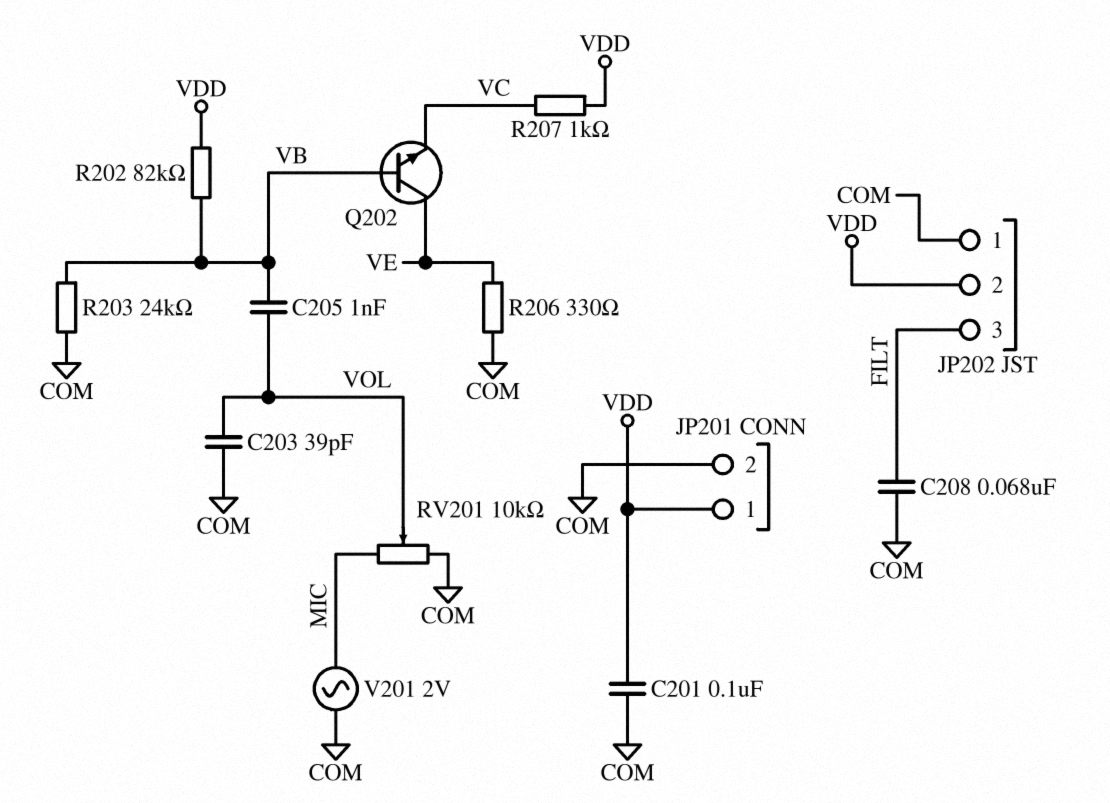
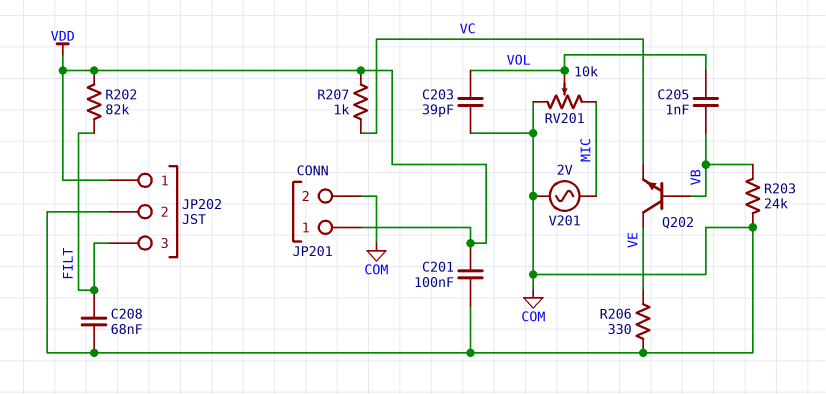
JP202 pin 1: COM -> VDD
JP202 pin 2: VDD -> COM
R202: 82k (VB, VDD) -> 82k (FILT, VDD)

